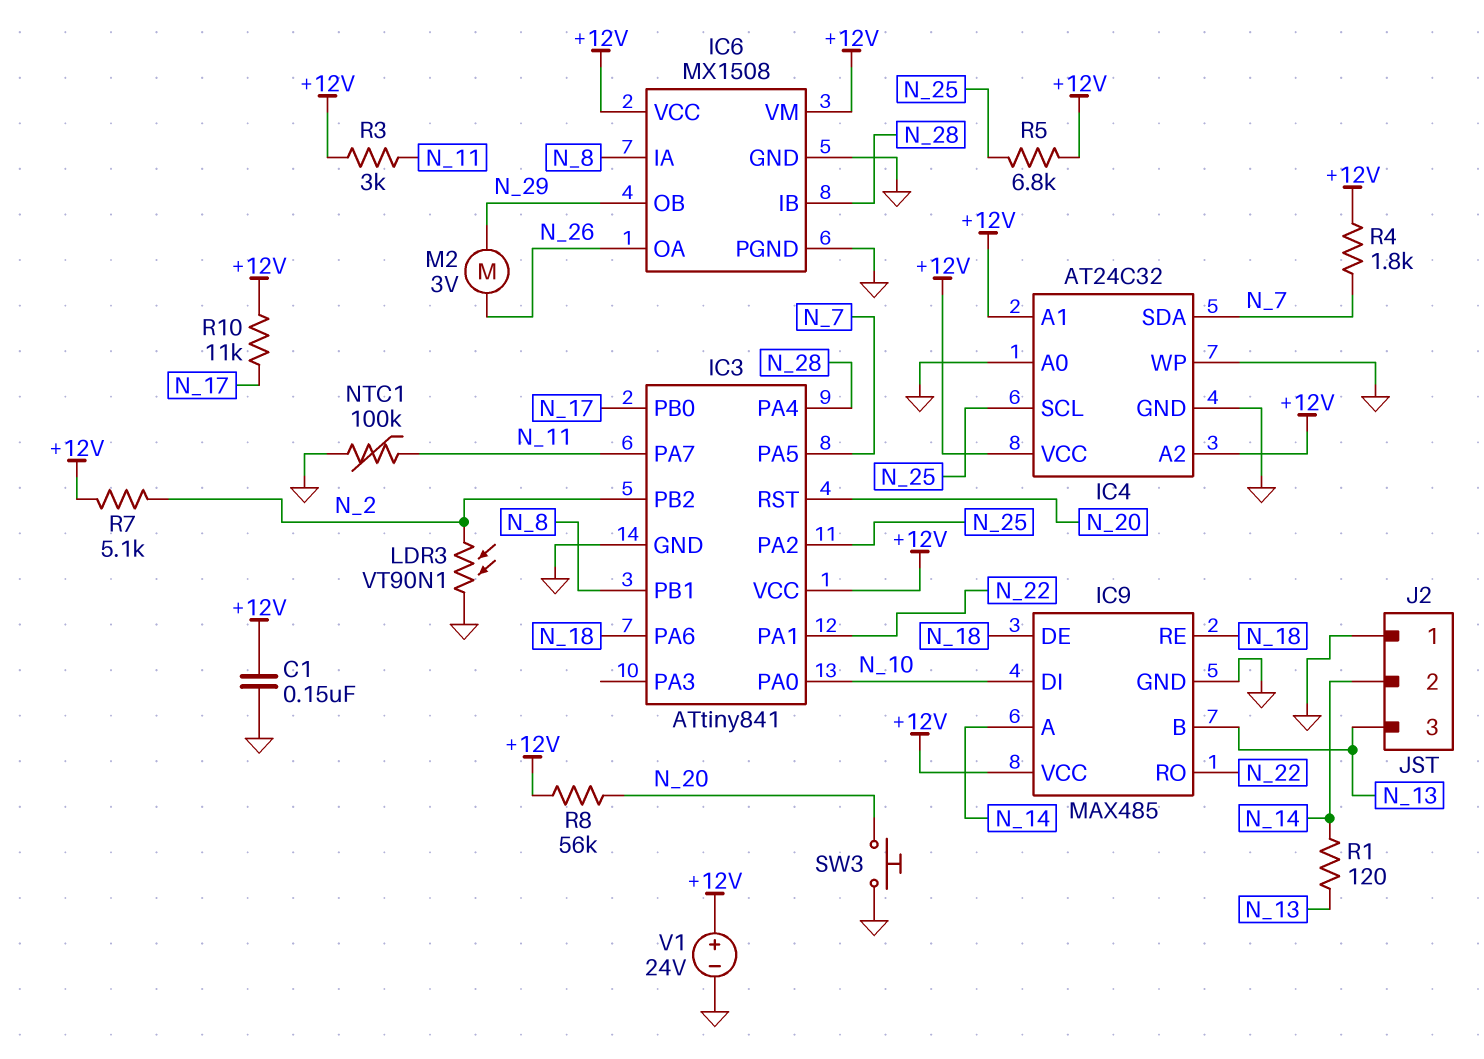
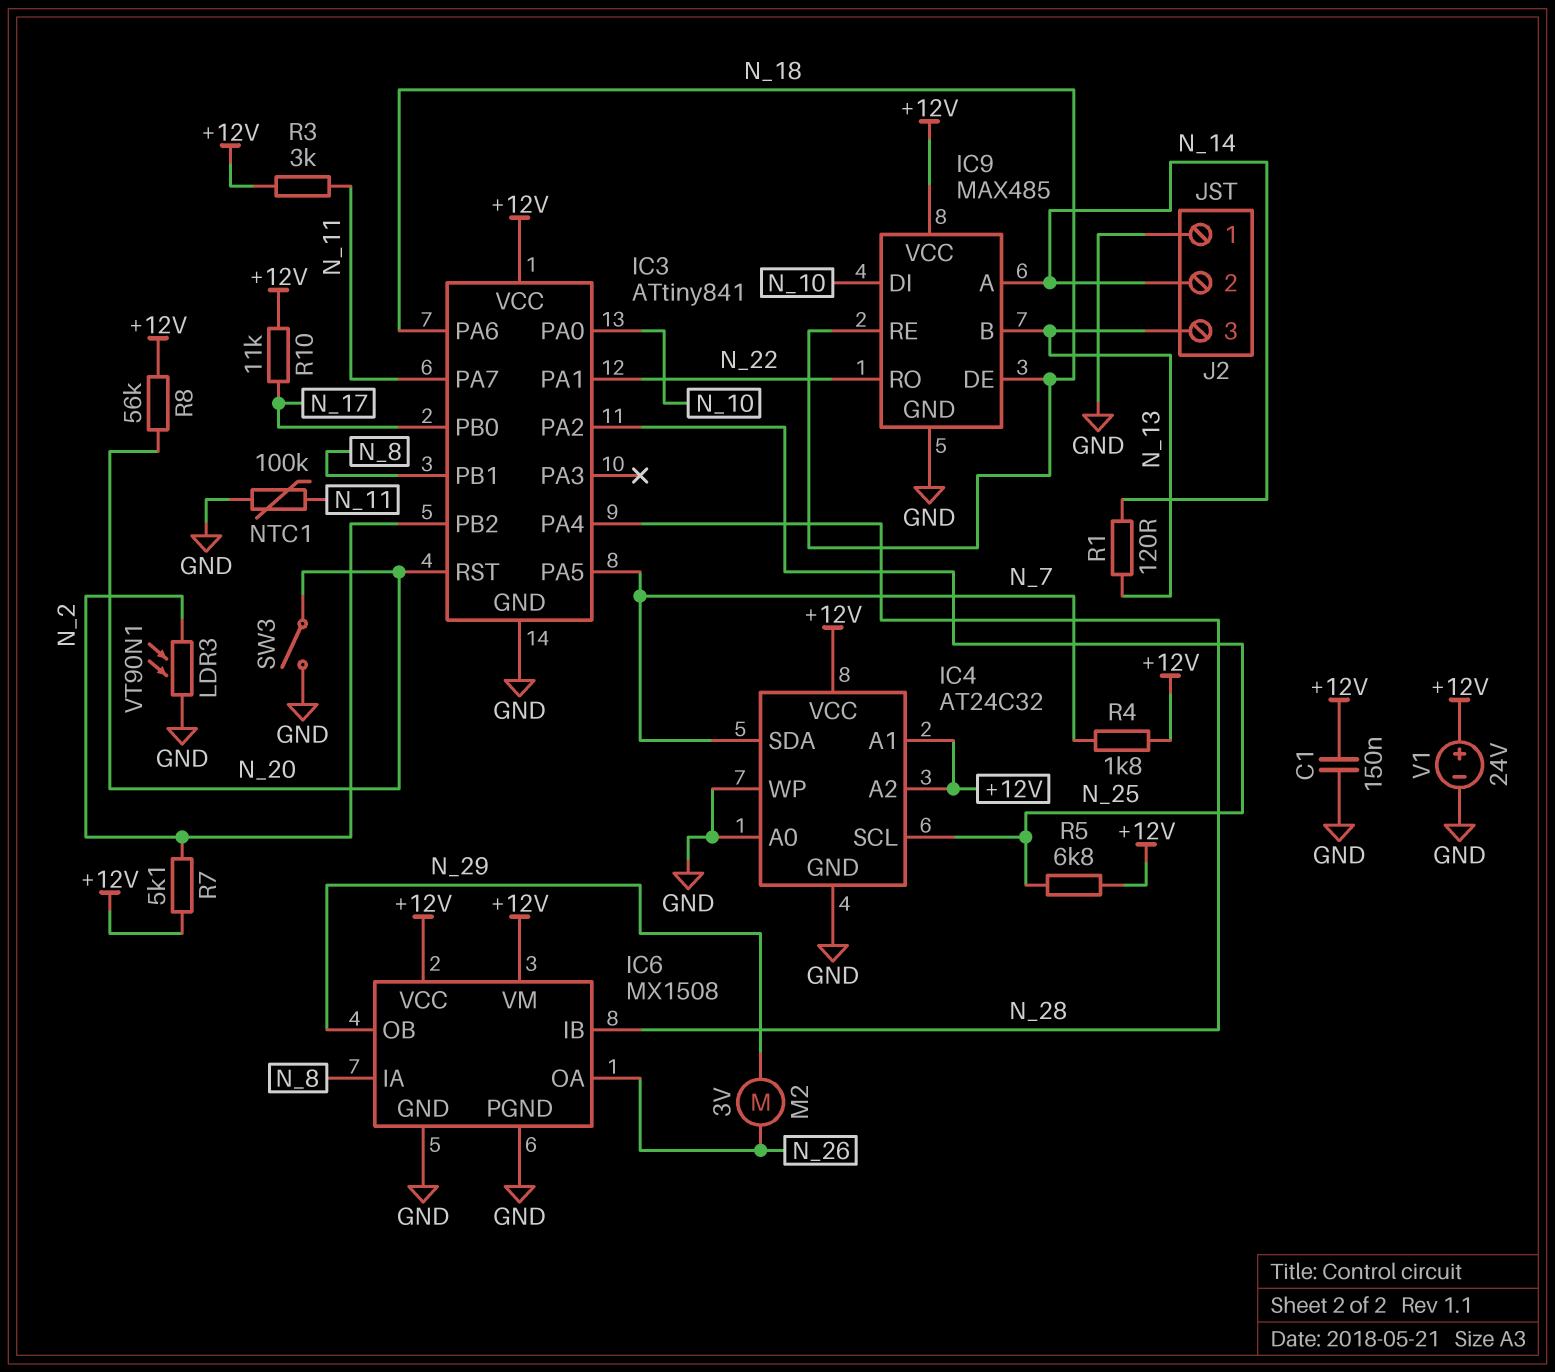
SW3: button (GND, N_20) -> switch (GND, N_20)

